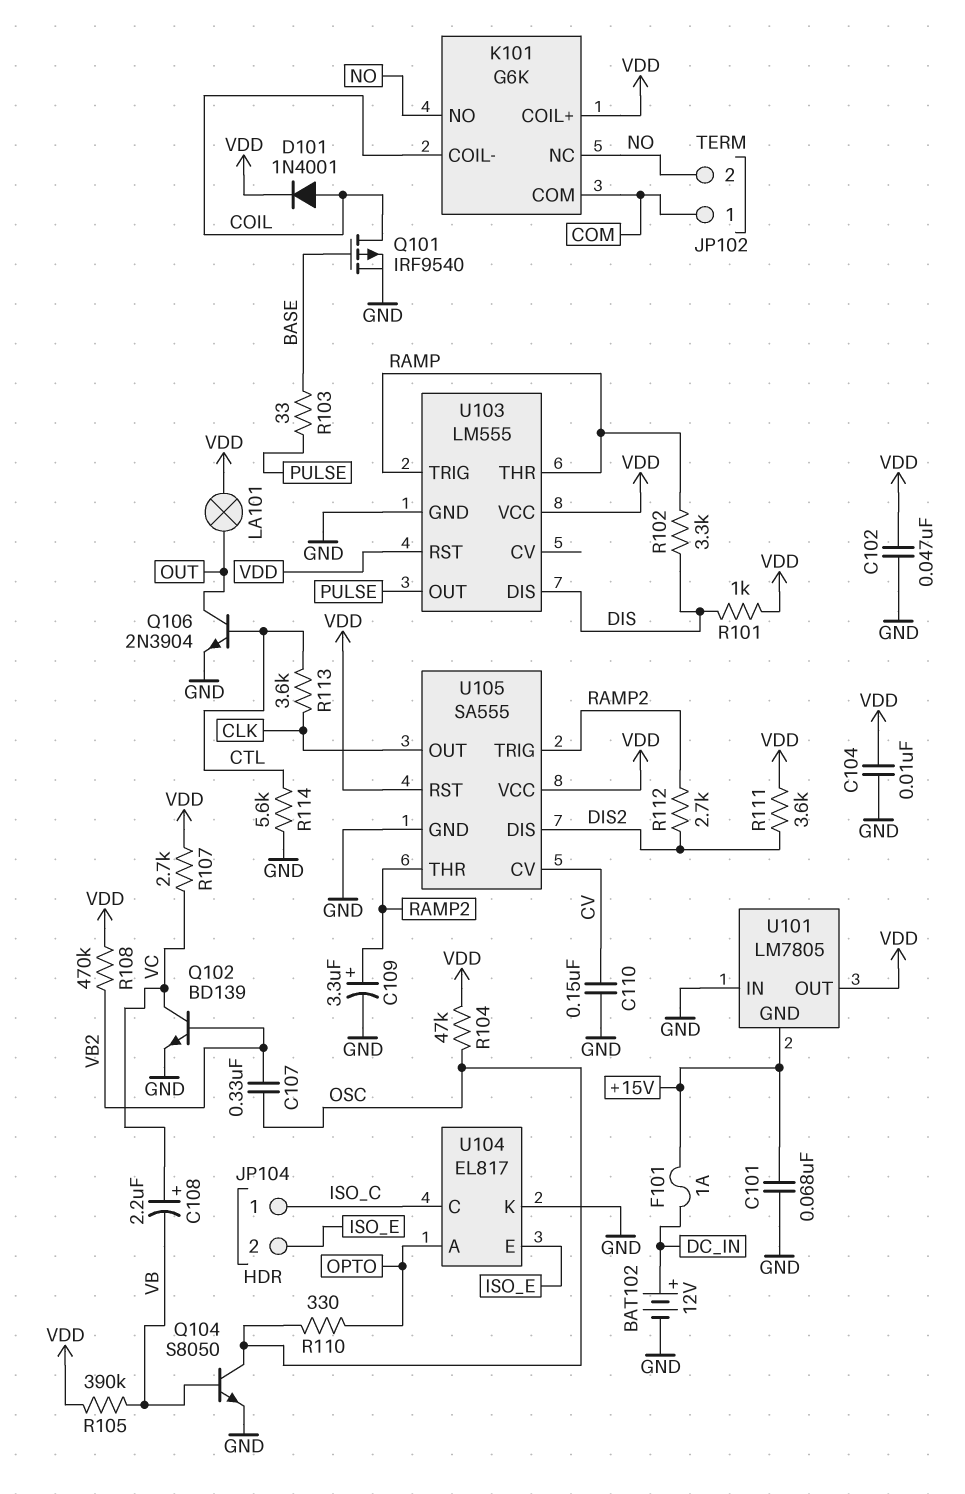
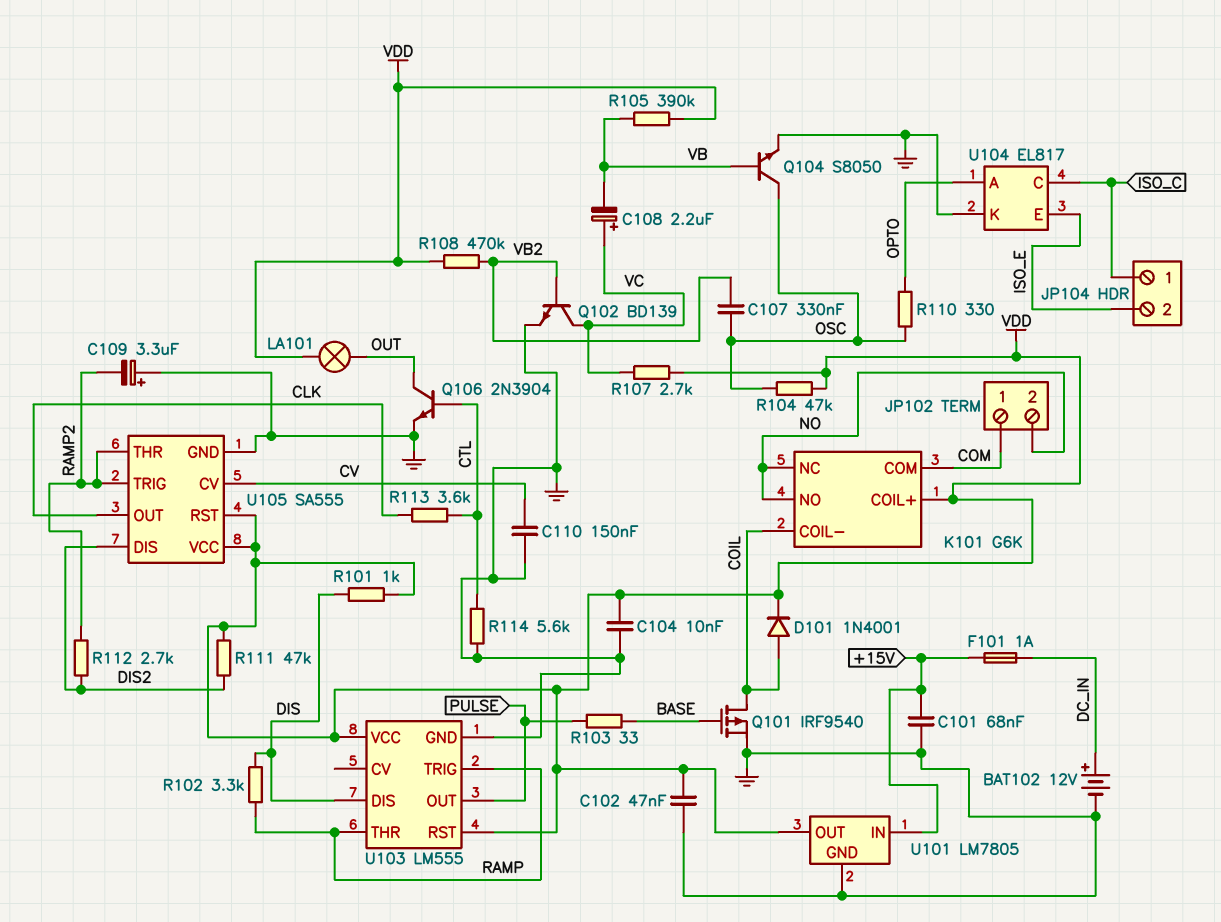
C109: 3.3uF (plus RAMP2, minus GND) -> 3.3uF (plus GND, minus RAMP2)
R111: 3.6k (DIS2, VDD) -> 47k (DIS2, VDD)
U101 pin GND: +15V -> GND
U101 pin IN: GND -> +15V

